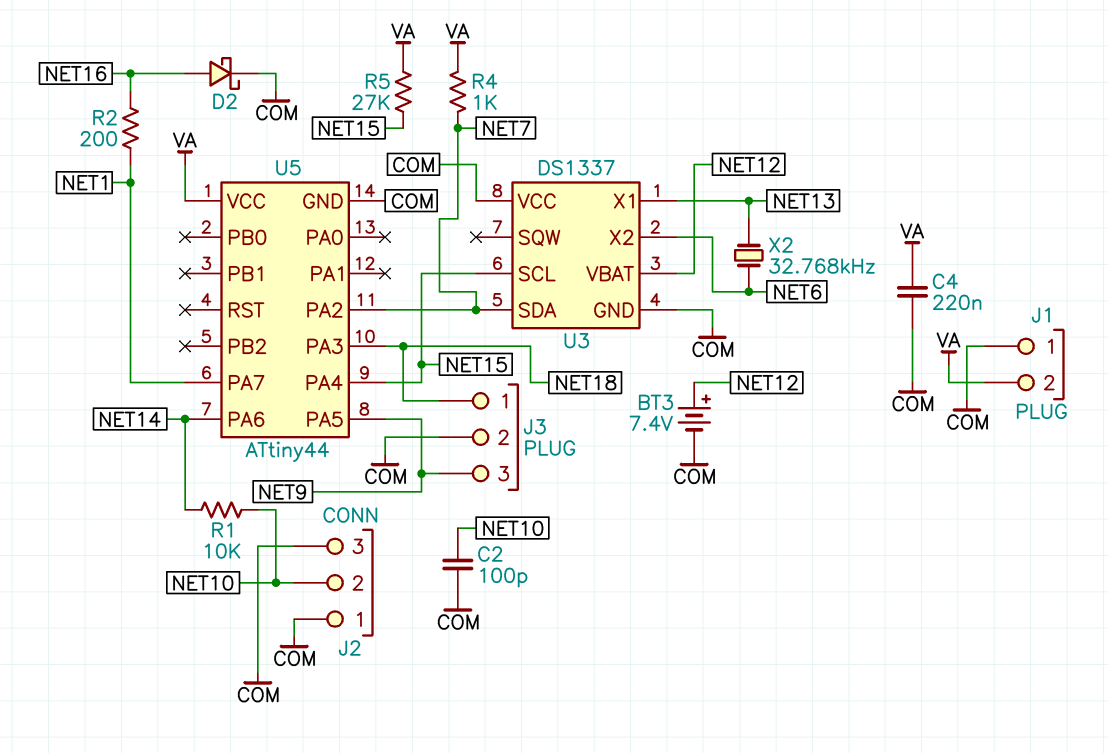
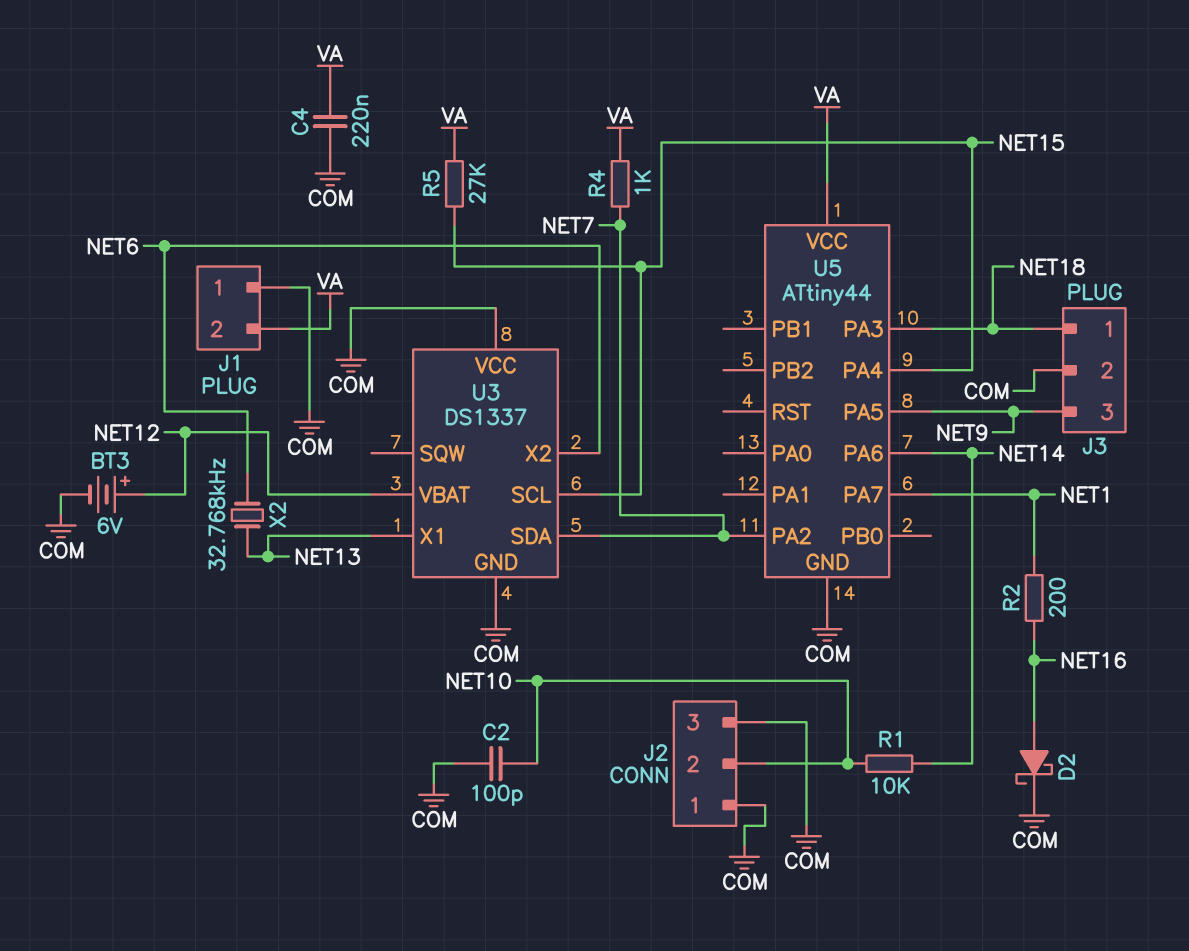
BT3: 7.4V (plus NET12, minus COM) -> 6V (plus NET12, minus COM)

